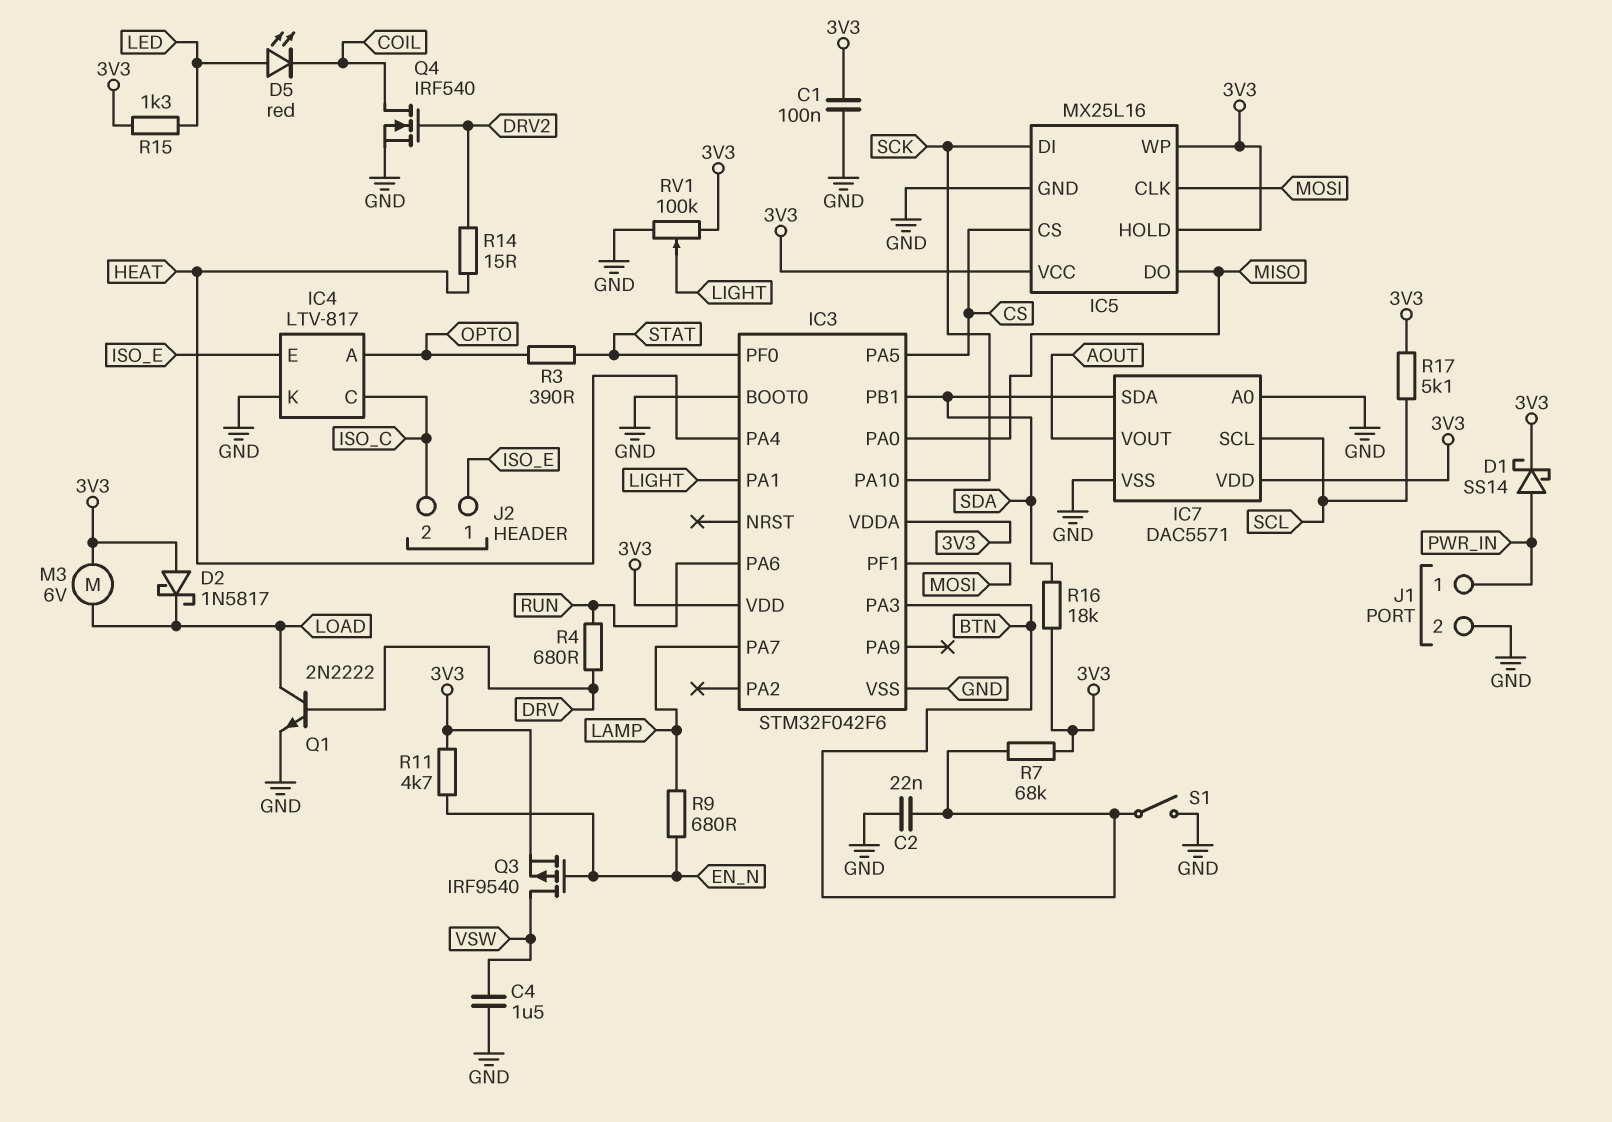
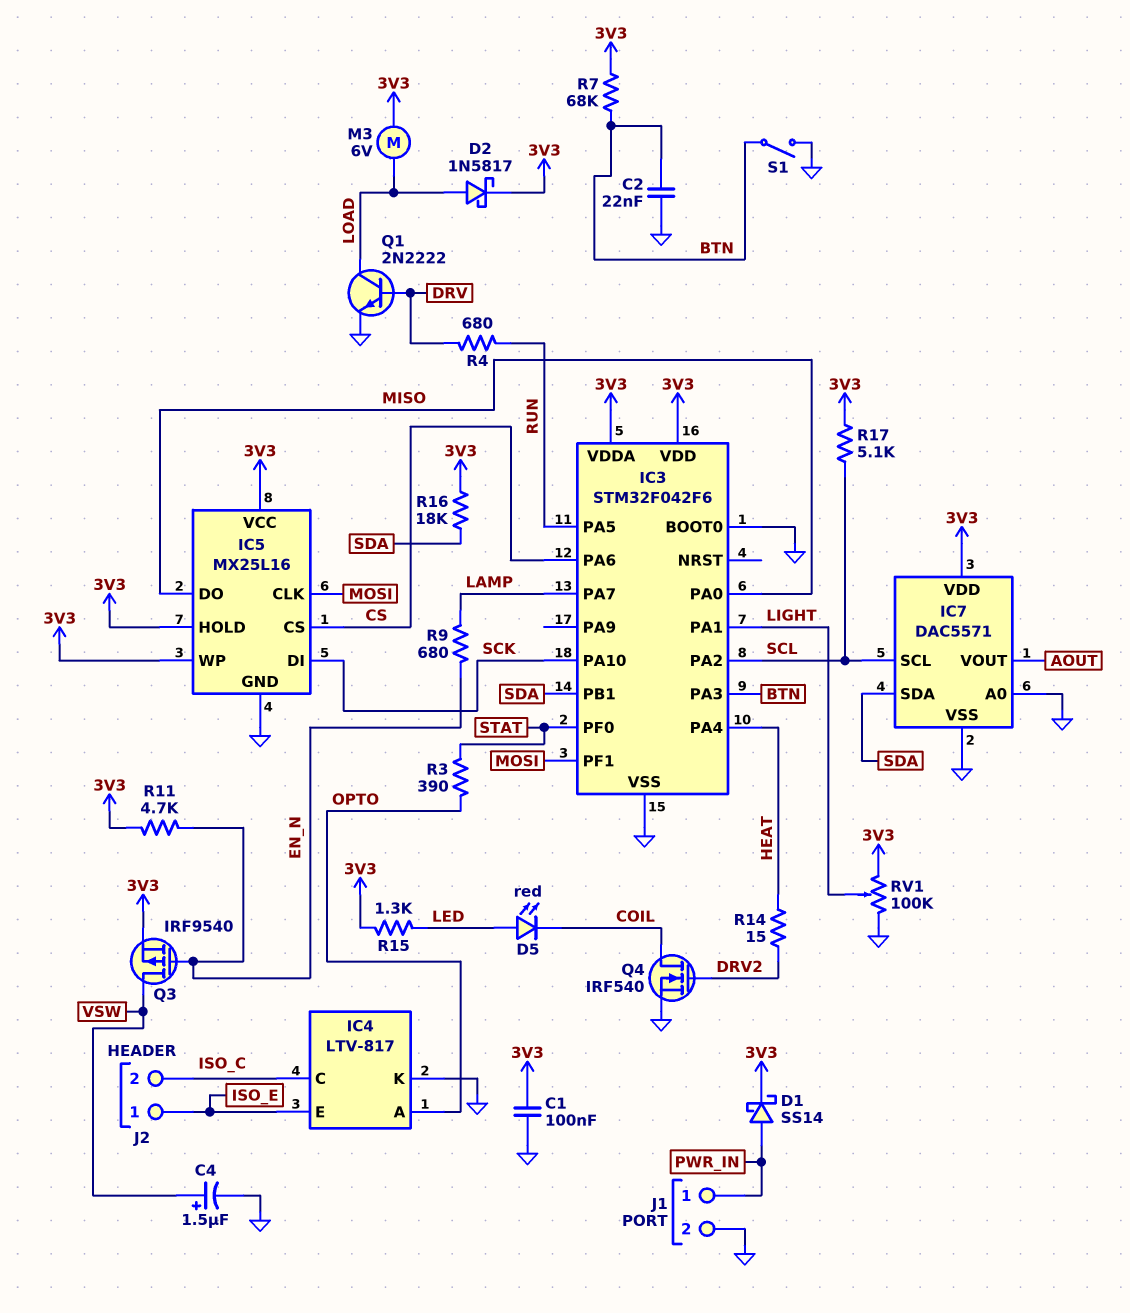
C4: 1.5uF (GND, VSW) -> 1.5uF (plus VSW, minus GND)
D2: schottky 1N5817 (A 3V3, K LOAD) -> schottky 1N5817 (A LOAD, K 3V3)
IC3 pin PA2: none -> SCL
IC3 pin PA5: CS -> RUN
IC3 pin PA6: RUN -> CS

